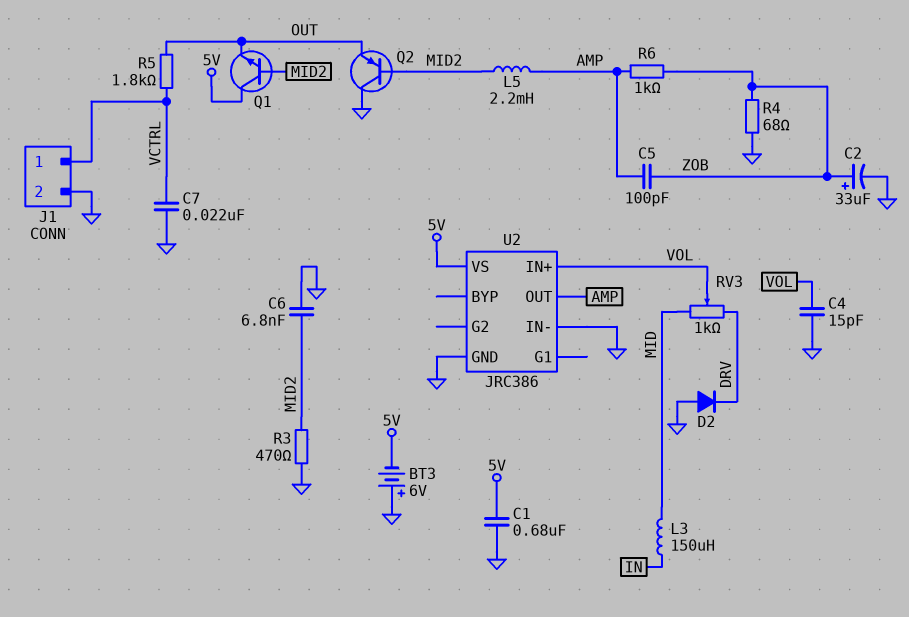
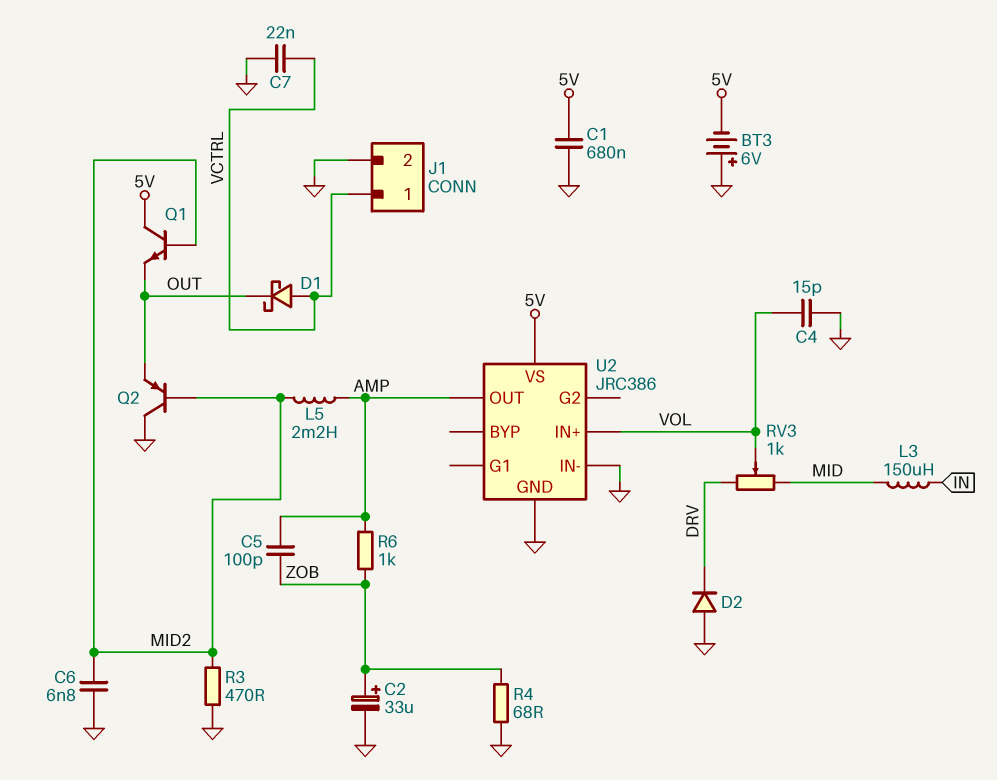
D1: none -> schottky (A VCTRL, K OUT)
R5: 1.8k (OUT, VCTRL) -> none

